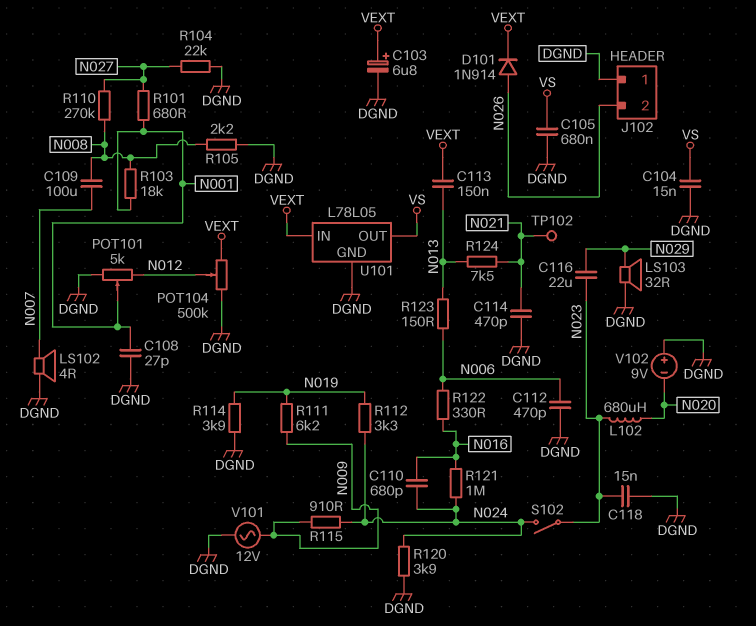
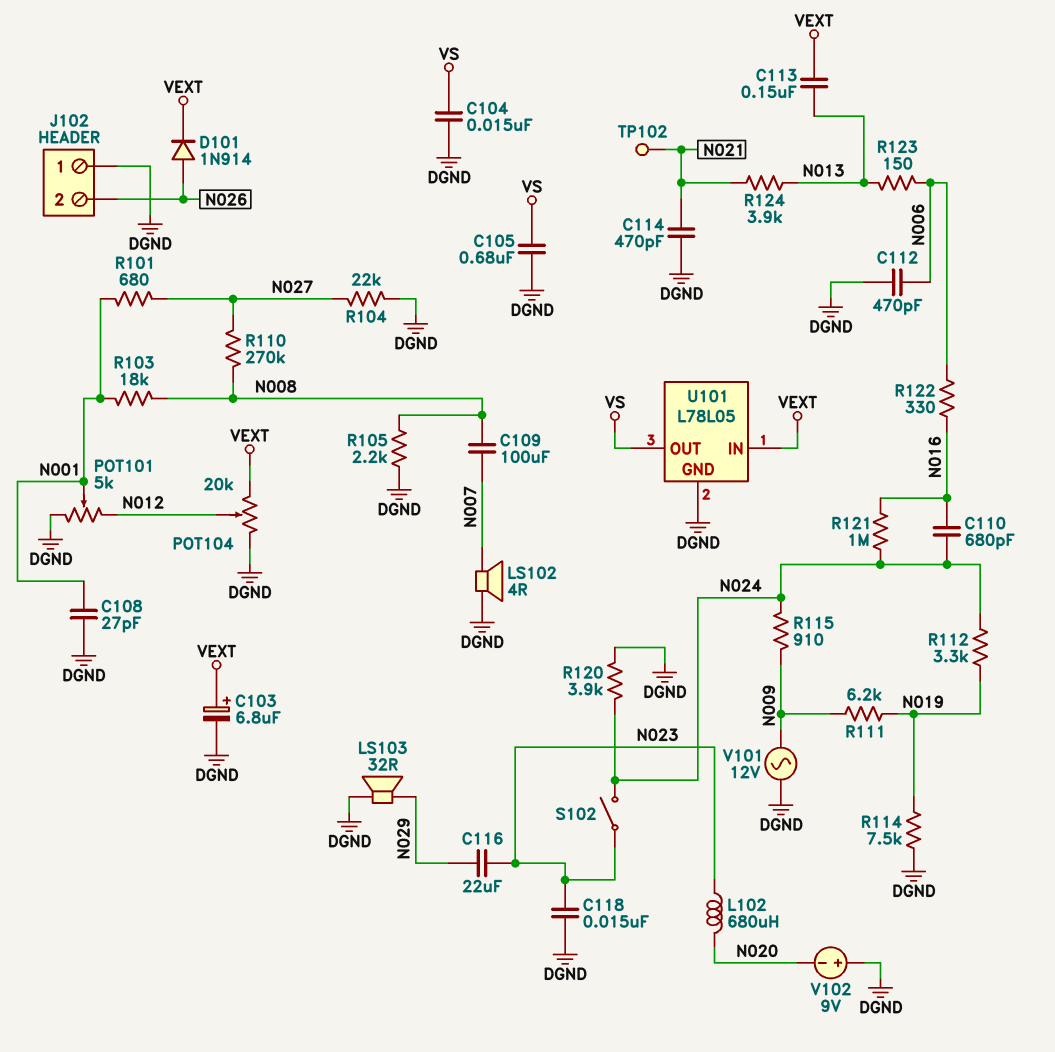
POT104: 500k (DGND, VEXT, wiper N012) -> 20k (DGND, VEXT, wiper N012)
R114: 3.9k (DGND, N019) -> 7.5k (DGND, N019)
R124: 7.5k (N013, N021) -> 3.9k (N013, N021)

